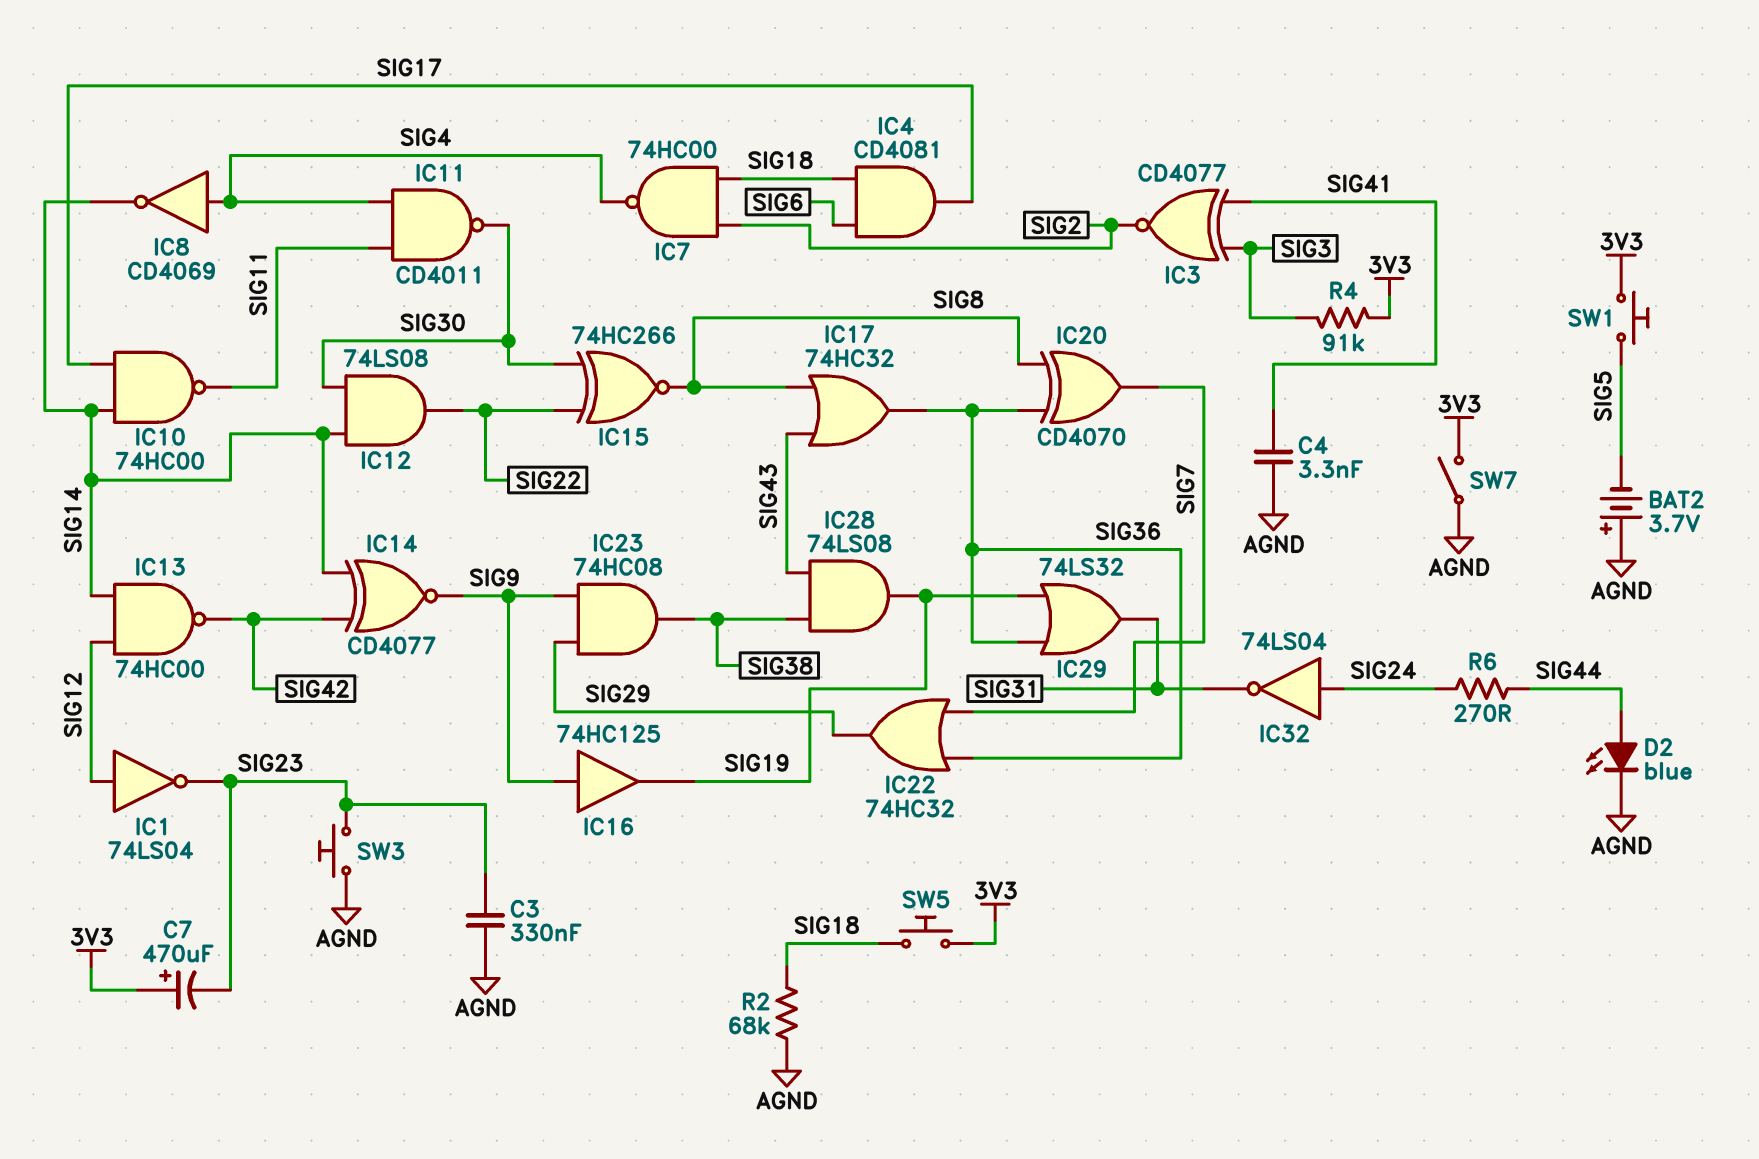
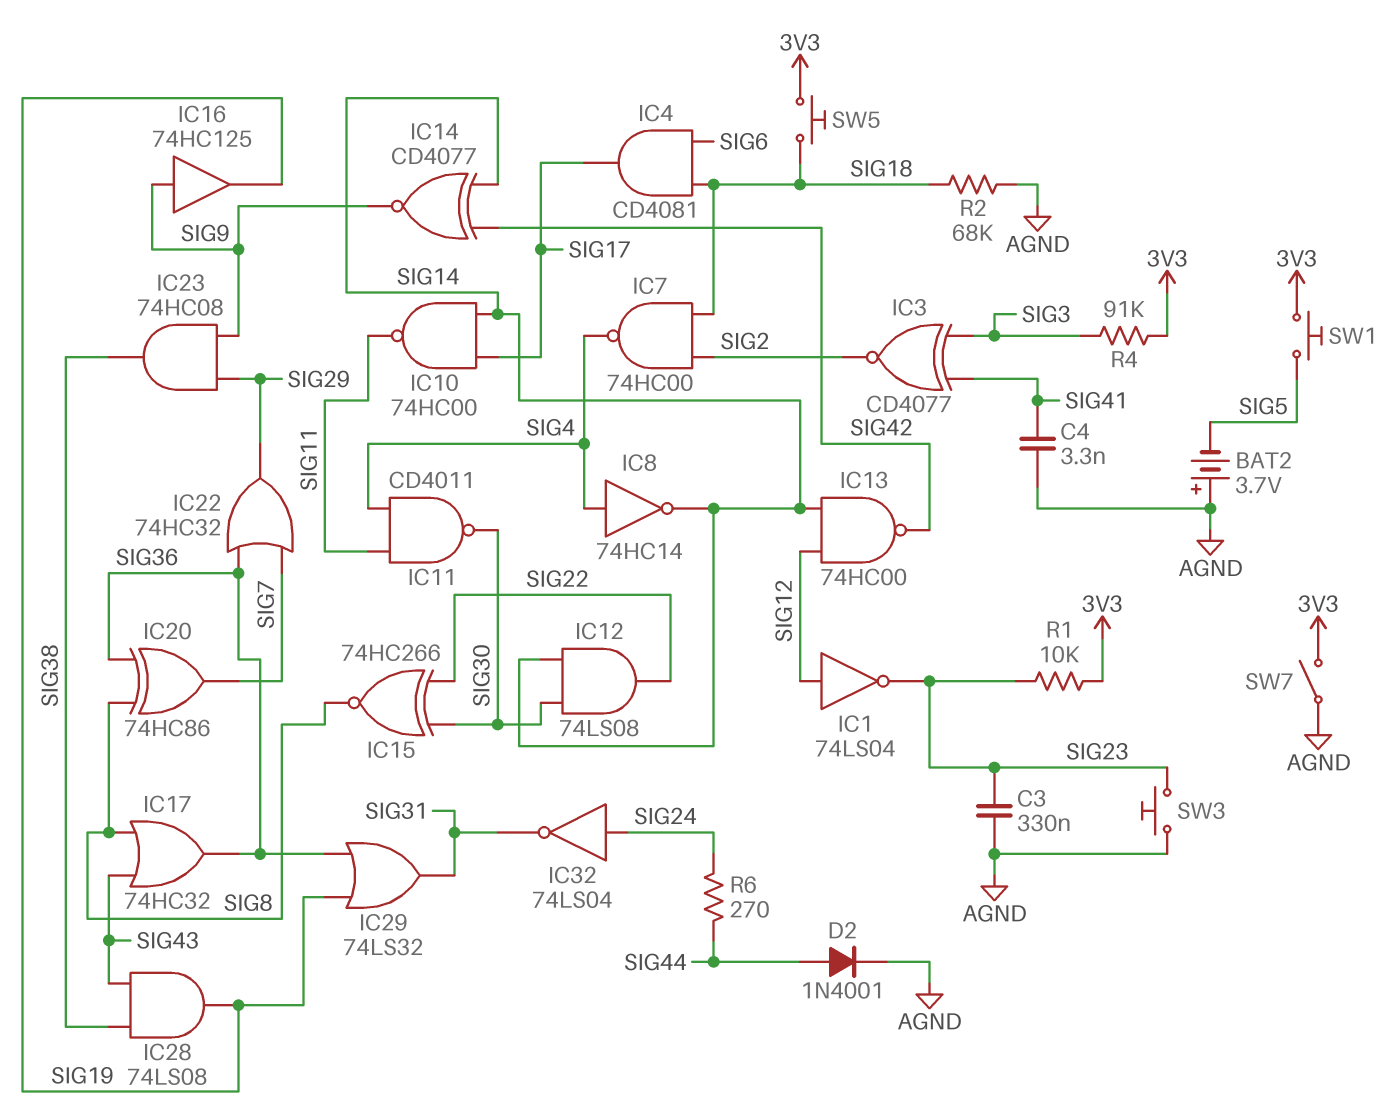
C7: 470uF (plus 3V3, minus SIG23) -> none
D2: LED blue (A SIG44, K AGND) -> diode 1N4001 (A SIG44, K AGND)
IC8: NOT CD4069 (in SIG4, out SIG14) -> NOT 74HC14 (in SIG4, out SIG14)
IC20: XOR CD4070 (in SIG8, in SIG36, out SIG7) -> XOR 74HC86 (in SIG8, in SIG36, out SIG7)
R1: none -> 10k (3V3, SIG23)

